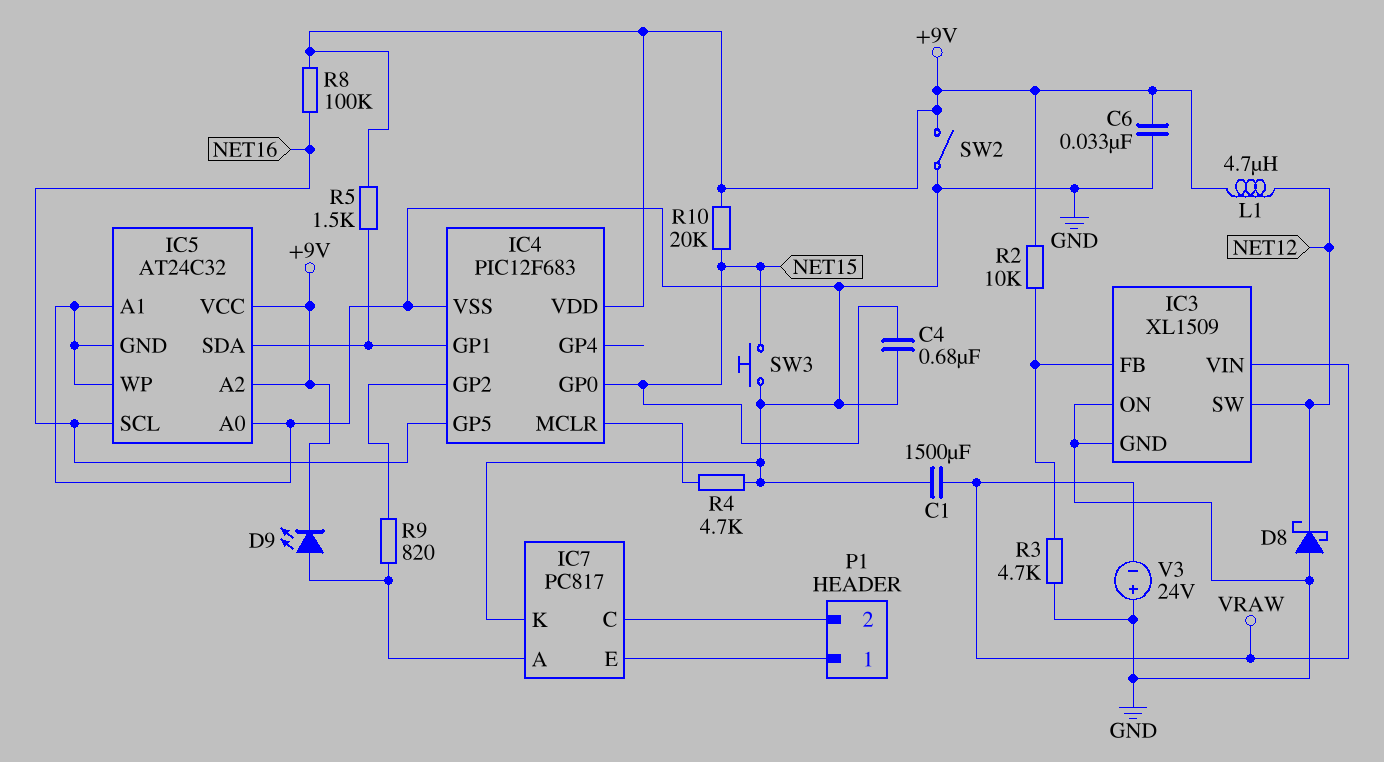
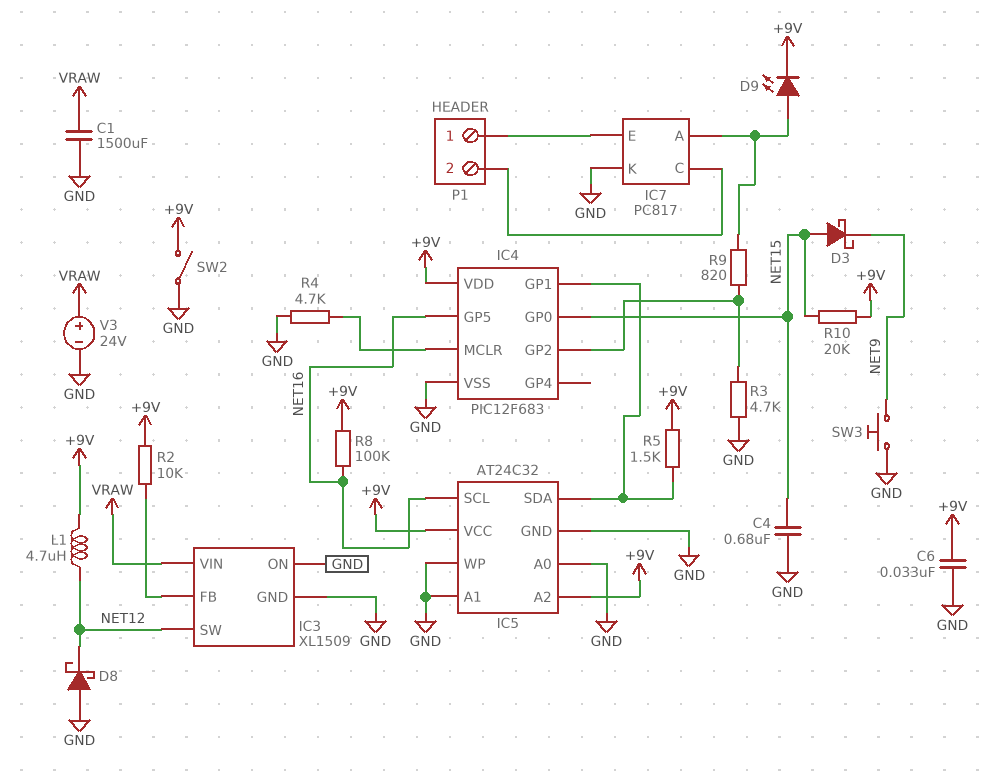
D3: none -> schottky (A NET15, K NET9)
R3: 4.7k (GND, IC3/FB) -> 4.7k (GND, IC4/GP2)
SW3: button (GND, NET15) -> button (GND, NET9)
V3: 24V (plus GND, minus VRAW) -> 24V (plus VRAW, minus GND)

